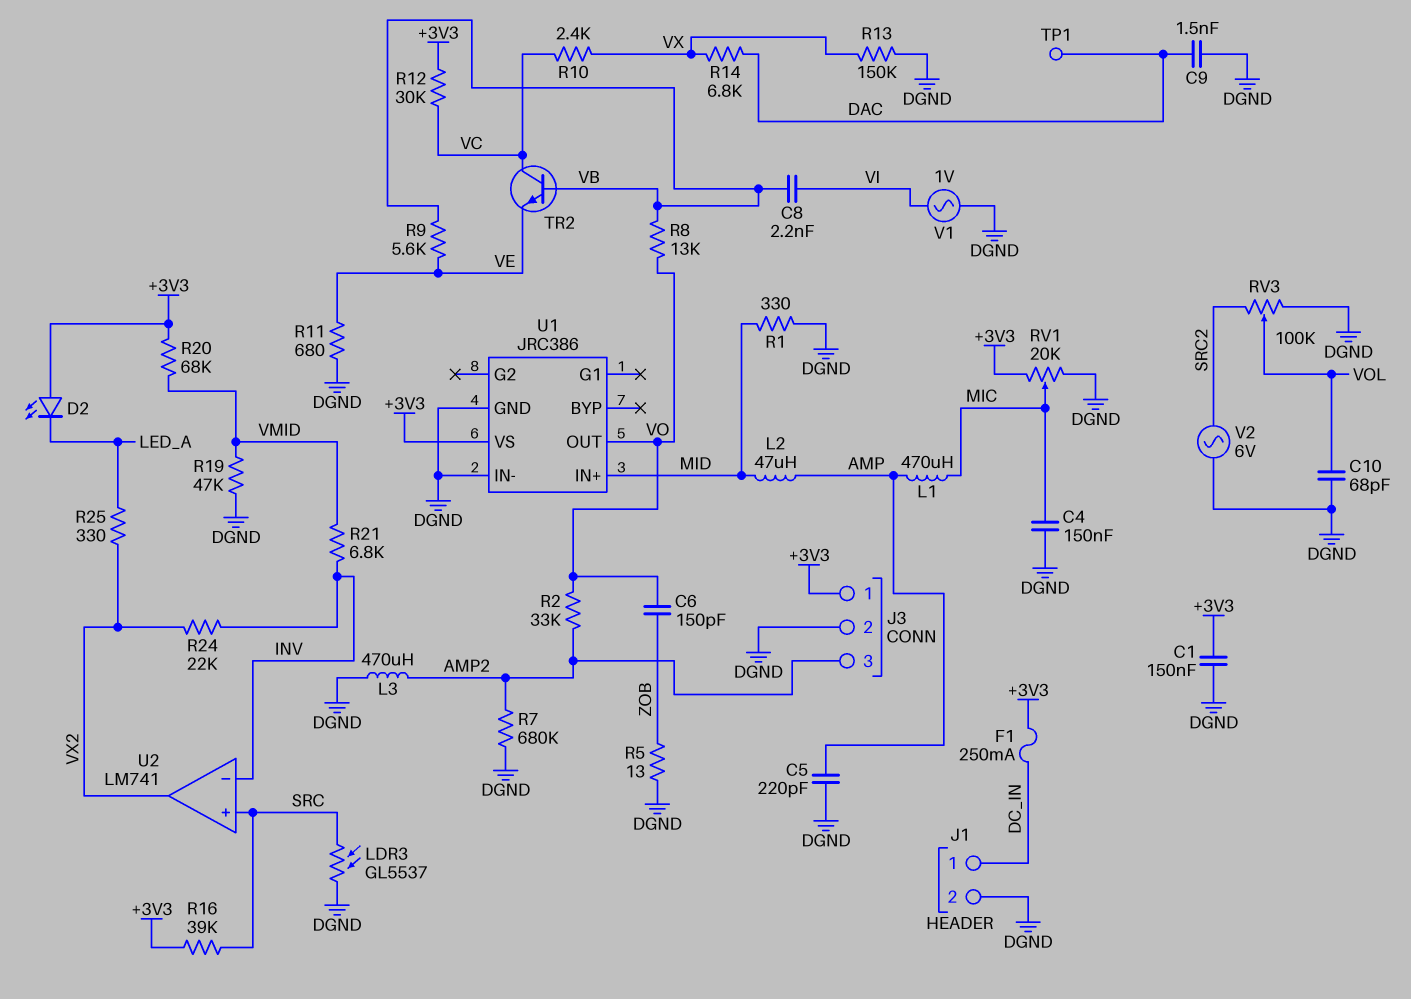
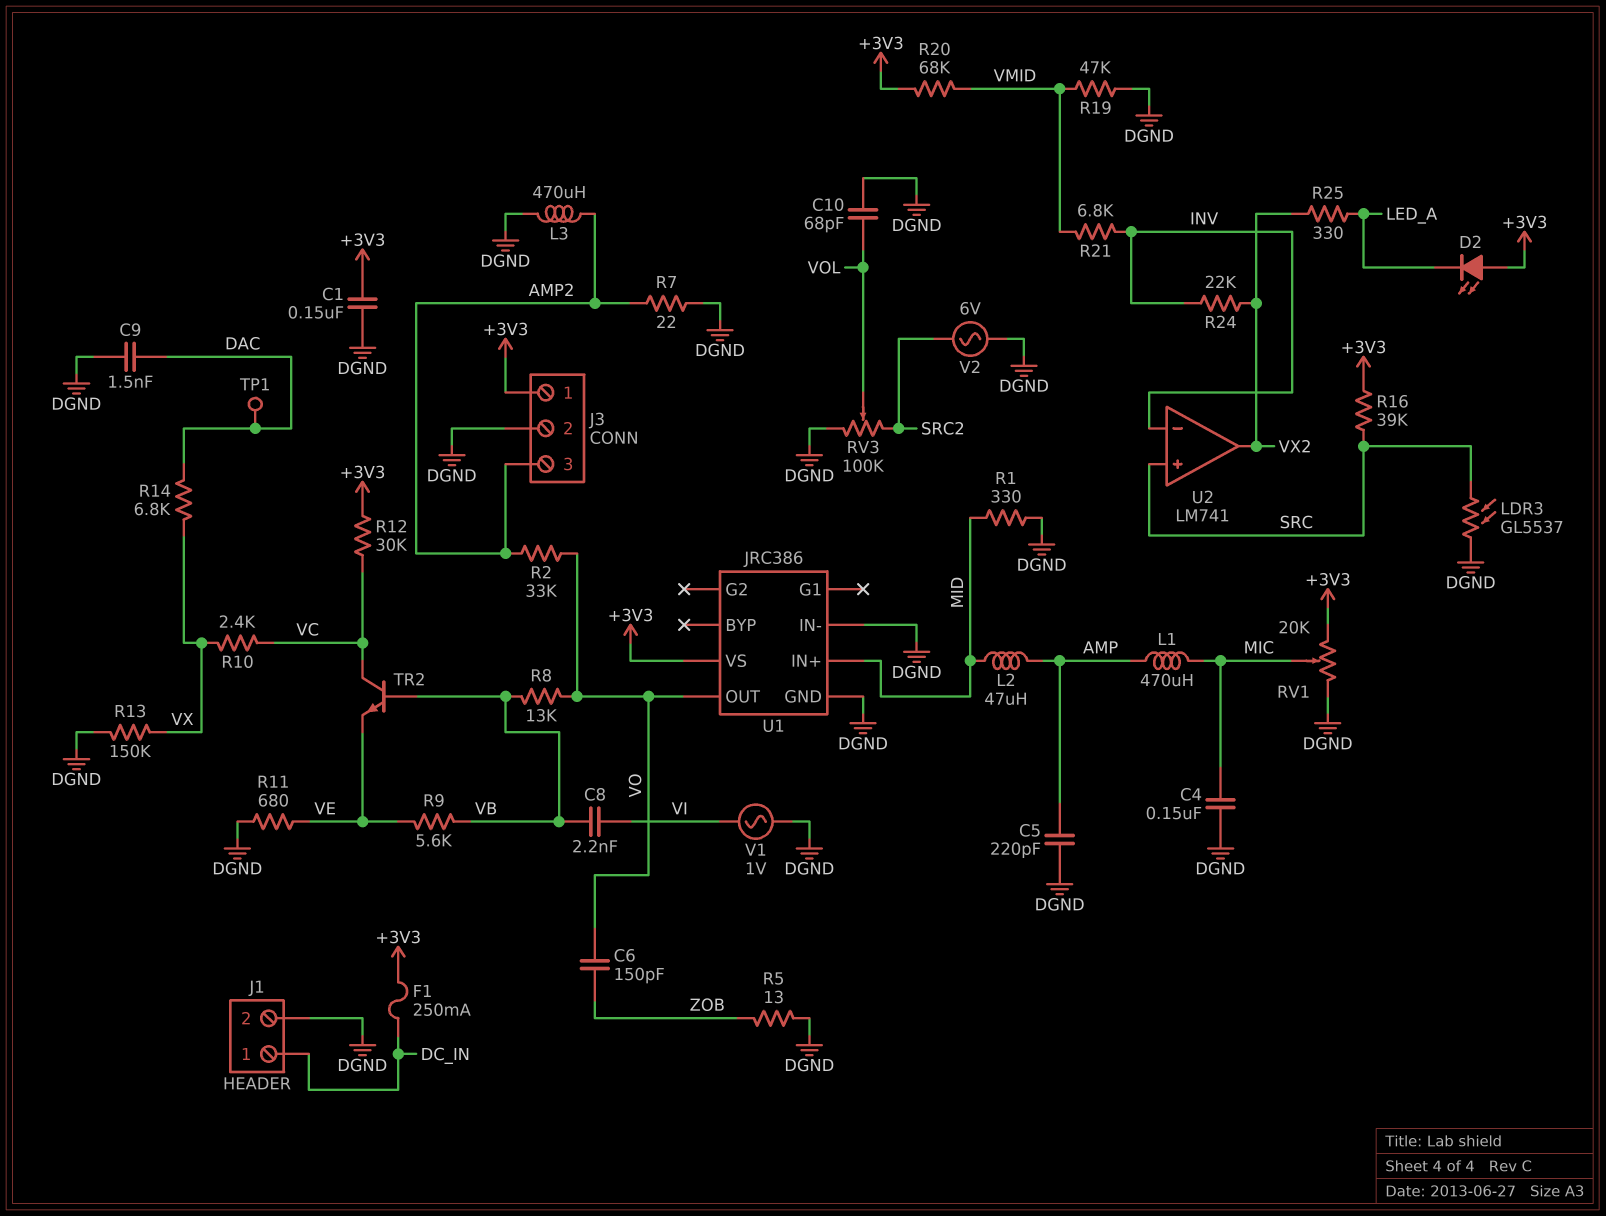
R7: 680k (AMP2, DGND) -> 22 (AMP2, DGND)

